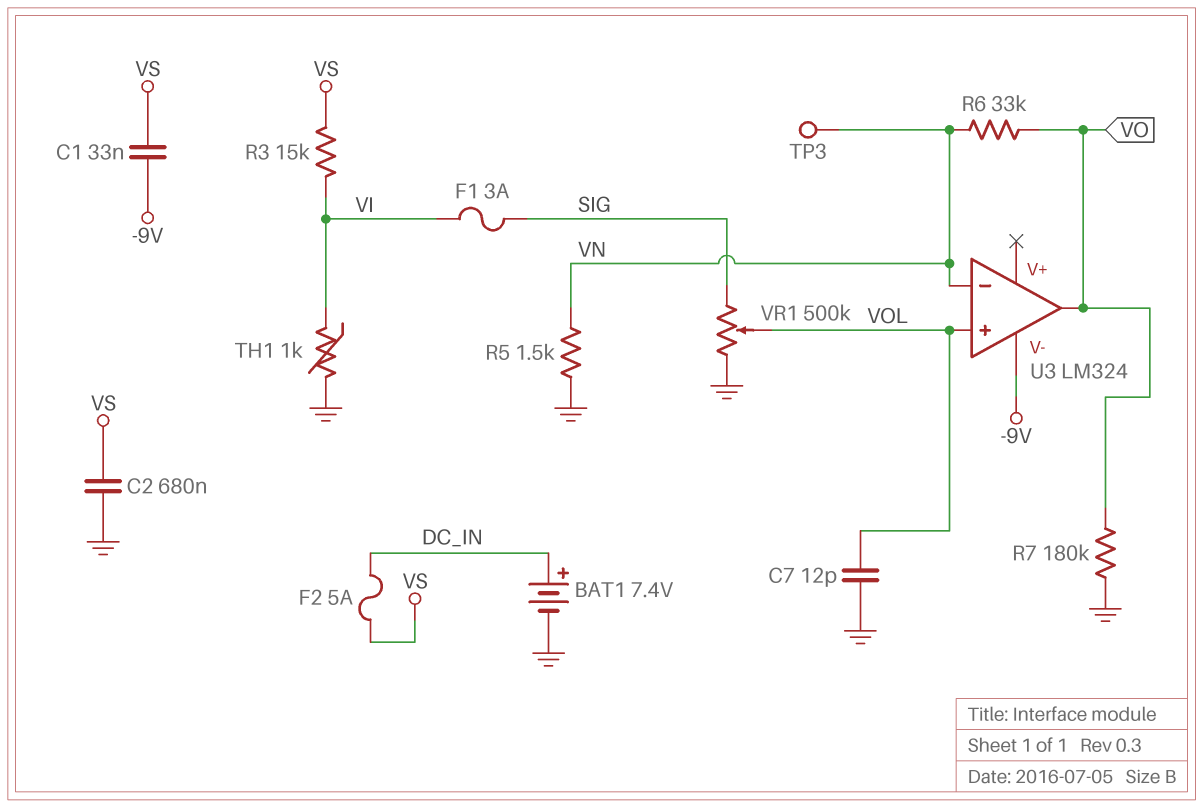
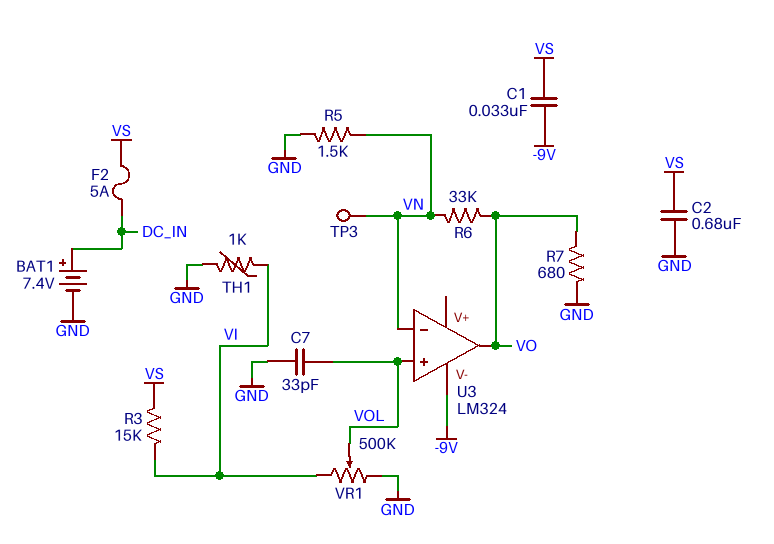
C7: 12pF (GND, VOL) -> 33pF (GND, VOL)
F1: 3A (SIG, VI) -> none
R7: 180k (GND, VO) -> 680 (GND, VO)
VR1: 500k (GND, SIG, wiper VOL) -> 500k (GND, VI, wiper VOL)

